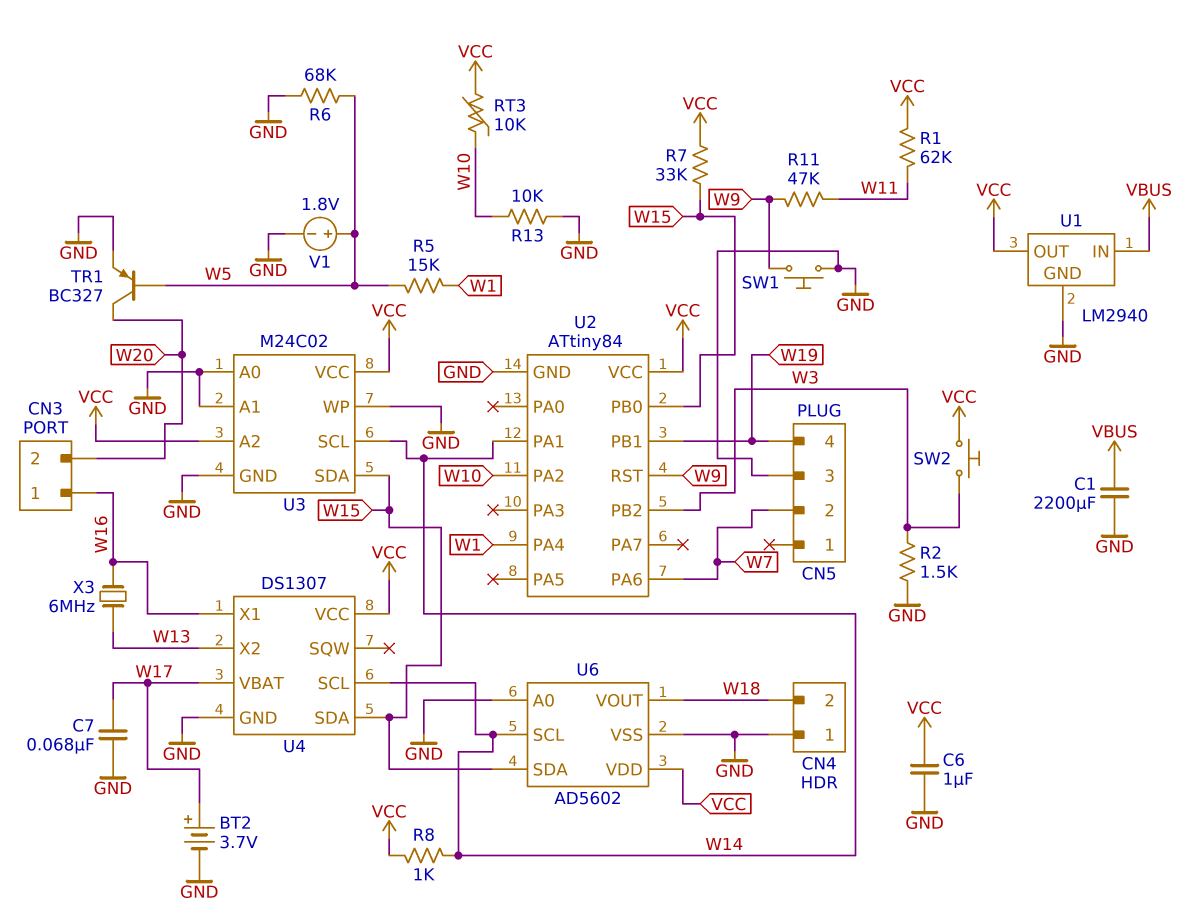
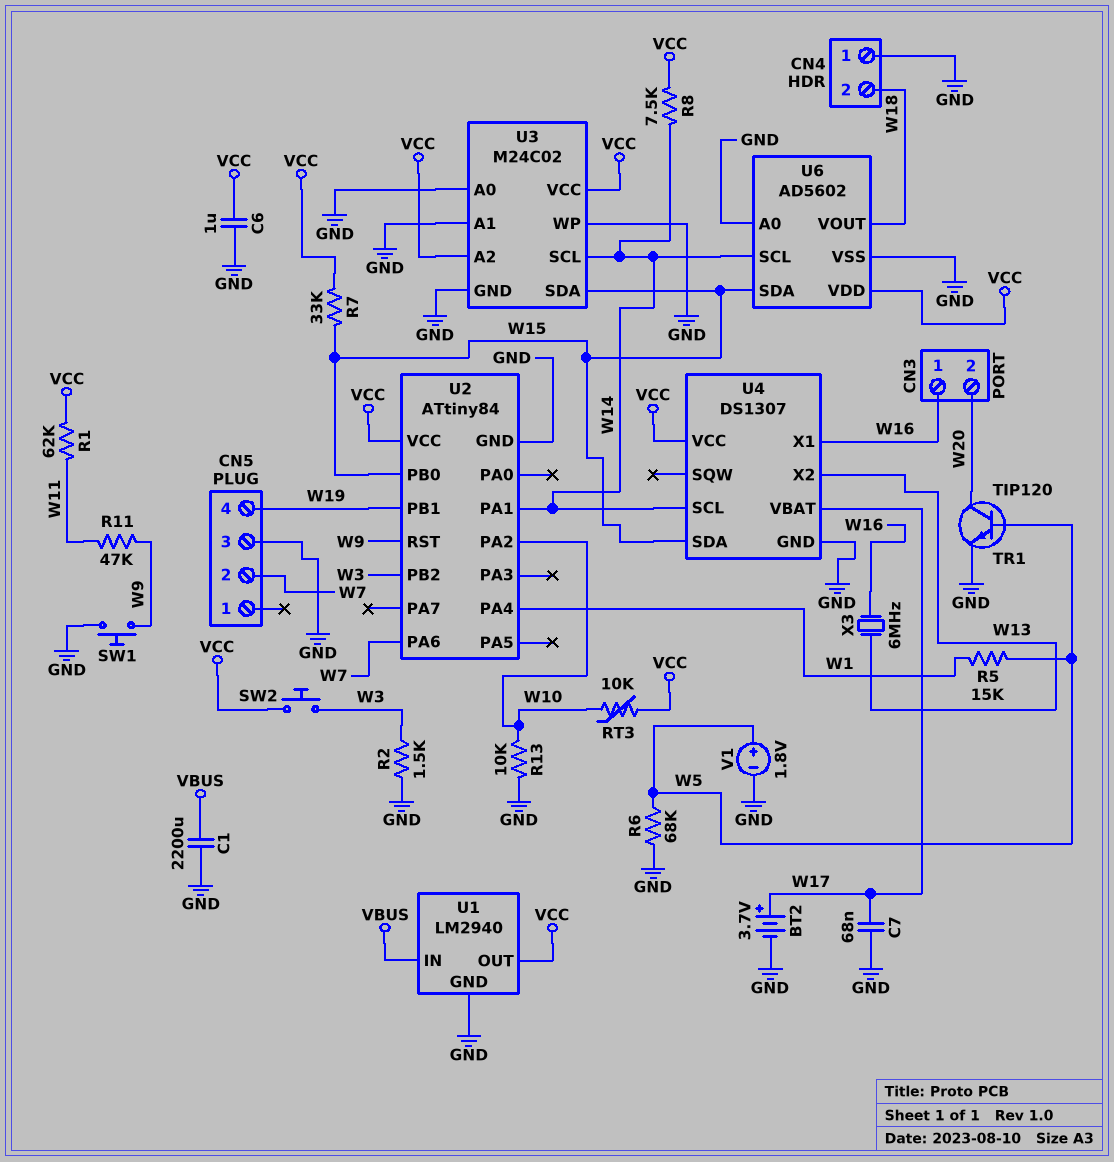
R8: 1k (VCC, W14) -> 7.5k (VCC, W14)
TR1: PNP BC327 (B W5, C W20, E GND) -> NPN TIP120 (B W5, C W20, E GND)

